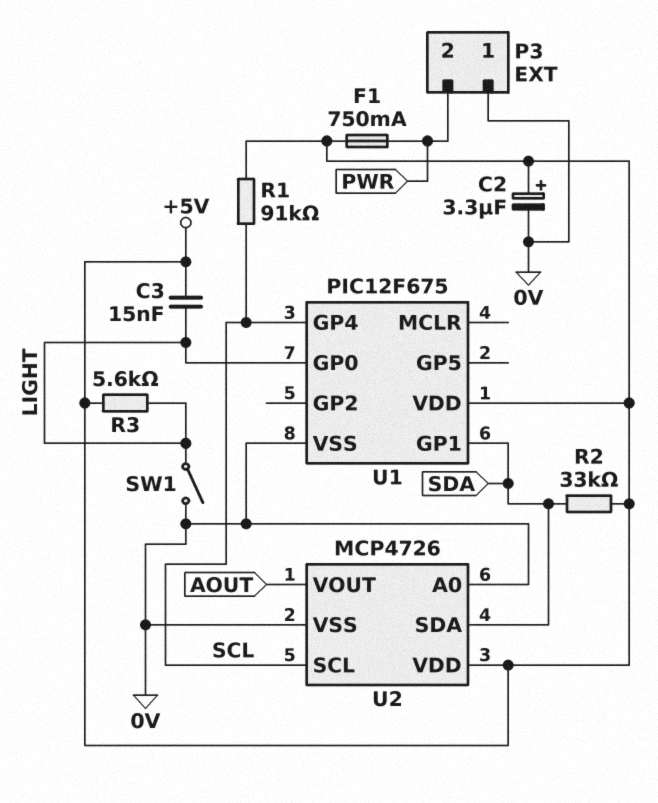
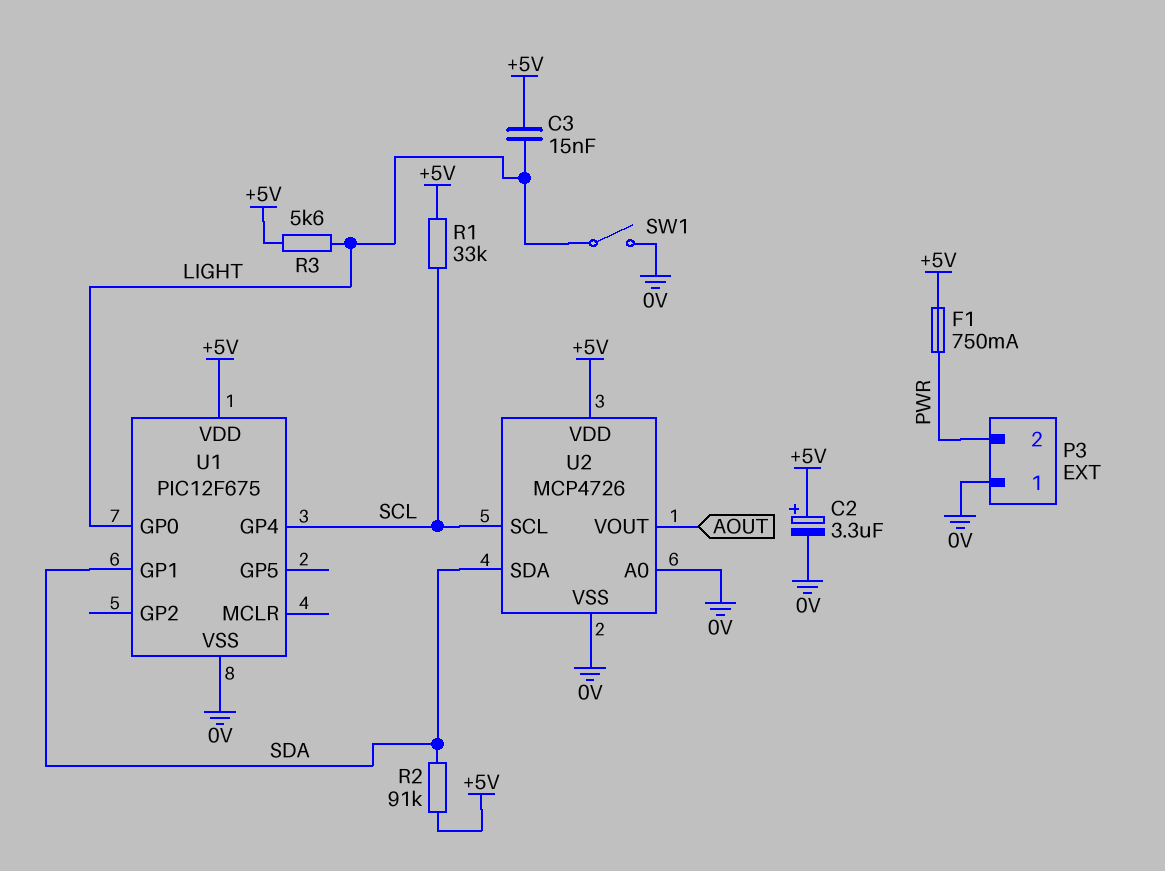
R1: 91k (+5V, SCL) -> 33k (+5V, SCL)
R2: 33k (+5V, SDA) -> 91k (+5V, SDA)

